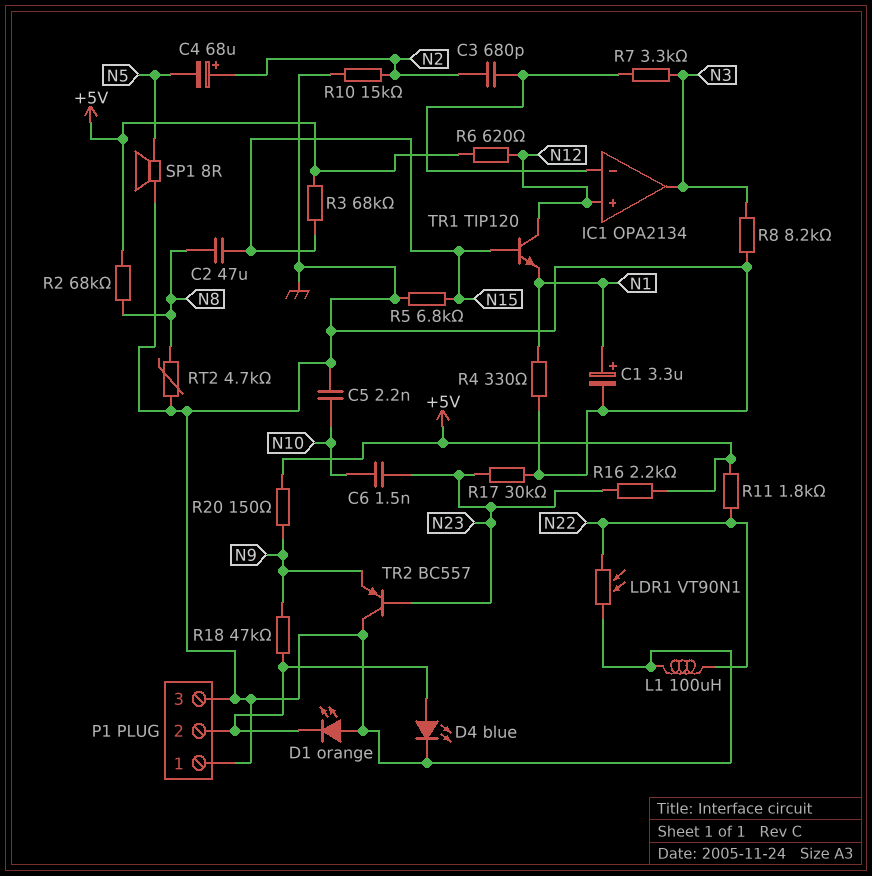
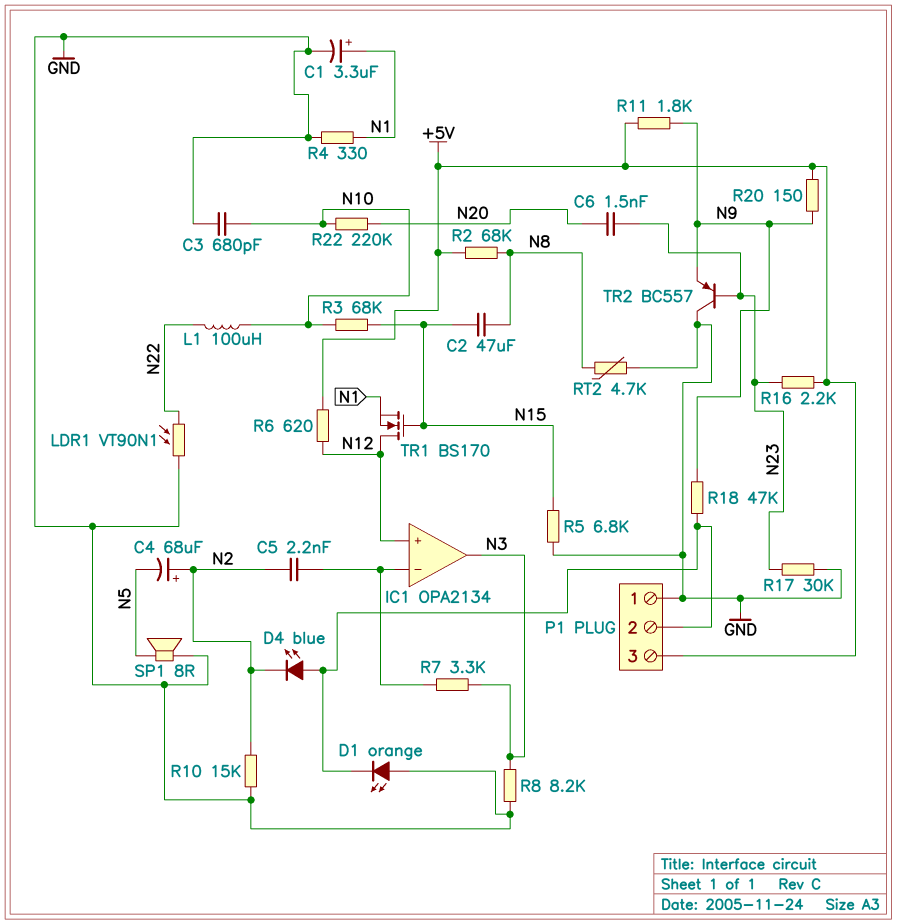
C3: 680pF (IC1/in-, N2) -> 680pF (GND, N10)
C5: 2.2nF (GND, N10) -> 2.2nF (IC1/in-, N2)
C6: 1.5nF (N10, N23) -> 1.5nF (N20, N23)
D4: LED blue (A P1/2, K GND) -> LED blue (A P1/2, K N2)
L1: 100uH (GND, N22) -> 100uH (N10, N22)
P1 pin 3: GND -> +5V
R3: 68k (+5V, N15) -> 68k (N10, N15)
R11: 1.8k (+5V, N22) -> 1.8k (+5V, N9)
R22: none -> 220k (N10, N20)
TR1: NPN TIP120 (B N15, C N12, E N1) -> NMOS BS170 (G N15, D N12, S N1)

